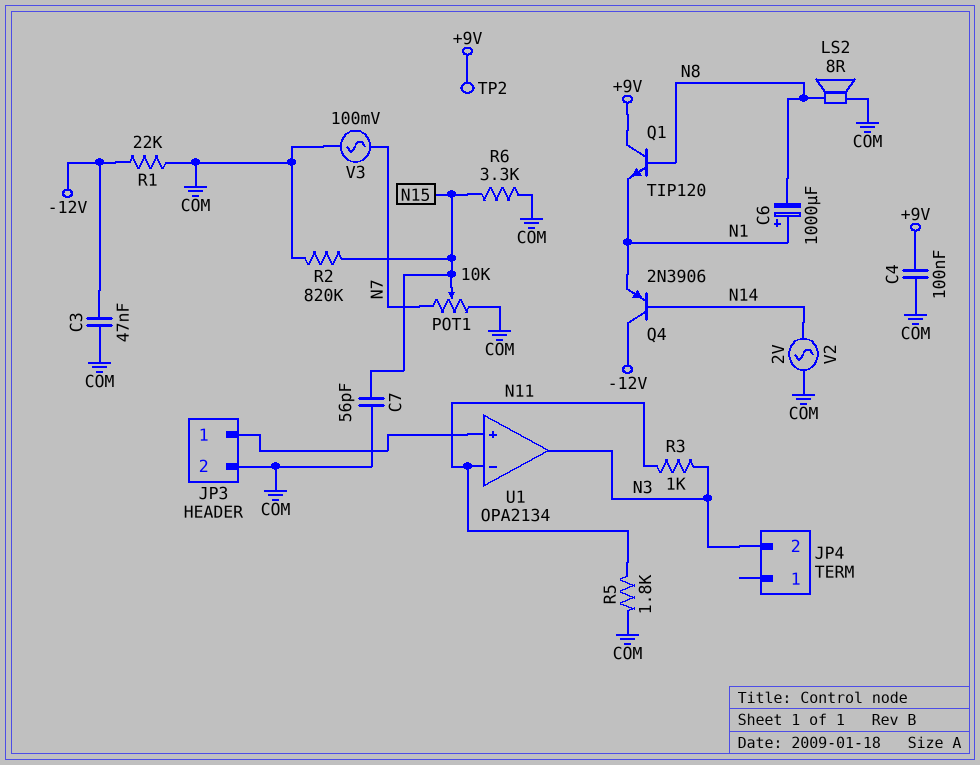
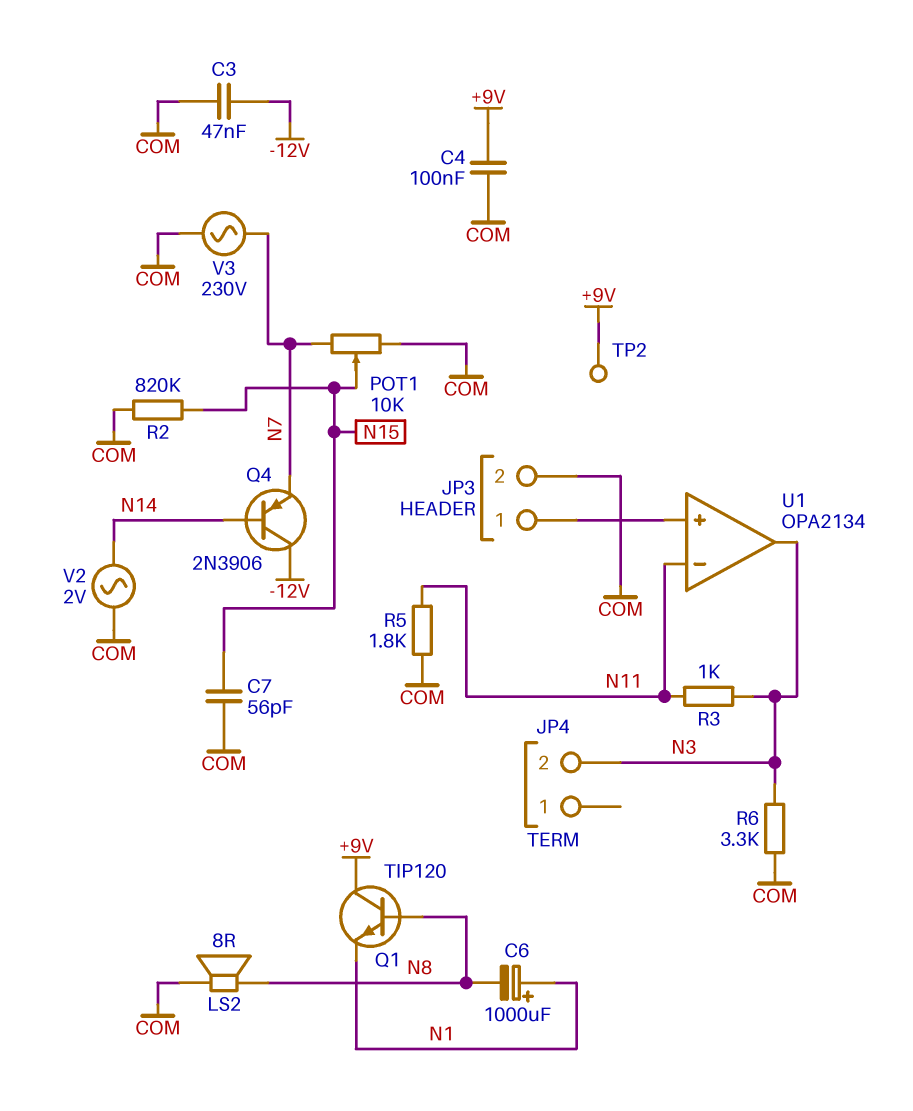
Q4: PNP 2N3906 (B N14, C -12V, E N1) -> PNP 2N3906 (B N14, C -12V, E N7)
R1: 22k (-12V, COM) -> none
R6: 3.3k (COM, N15) -> 3.3k (COM, N3)
V3: AC 100mV (COM, N7) -> AC 230V (COM, N7)

